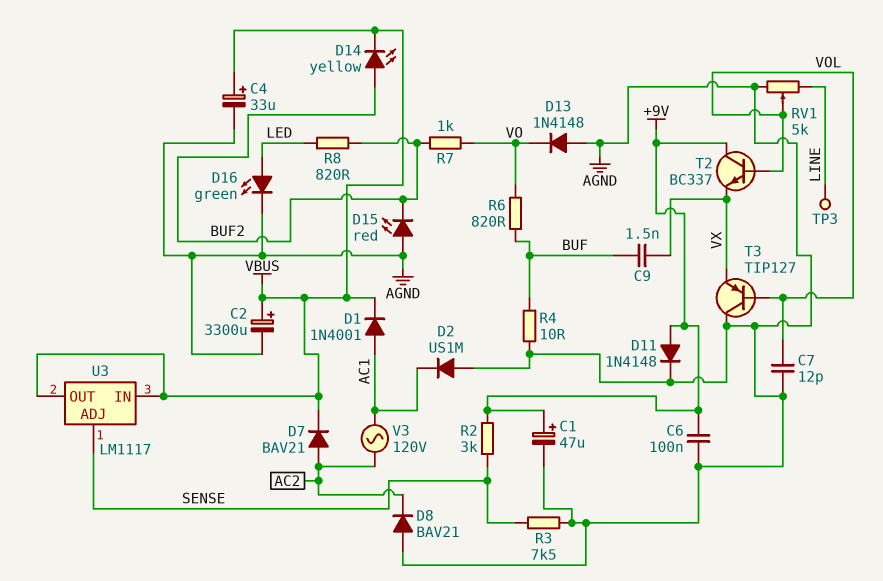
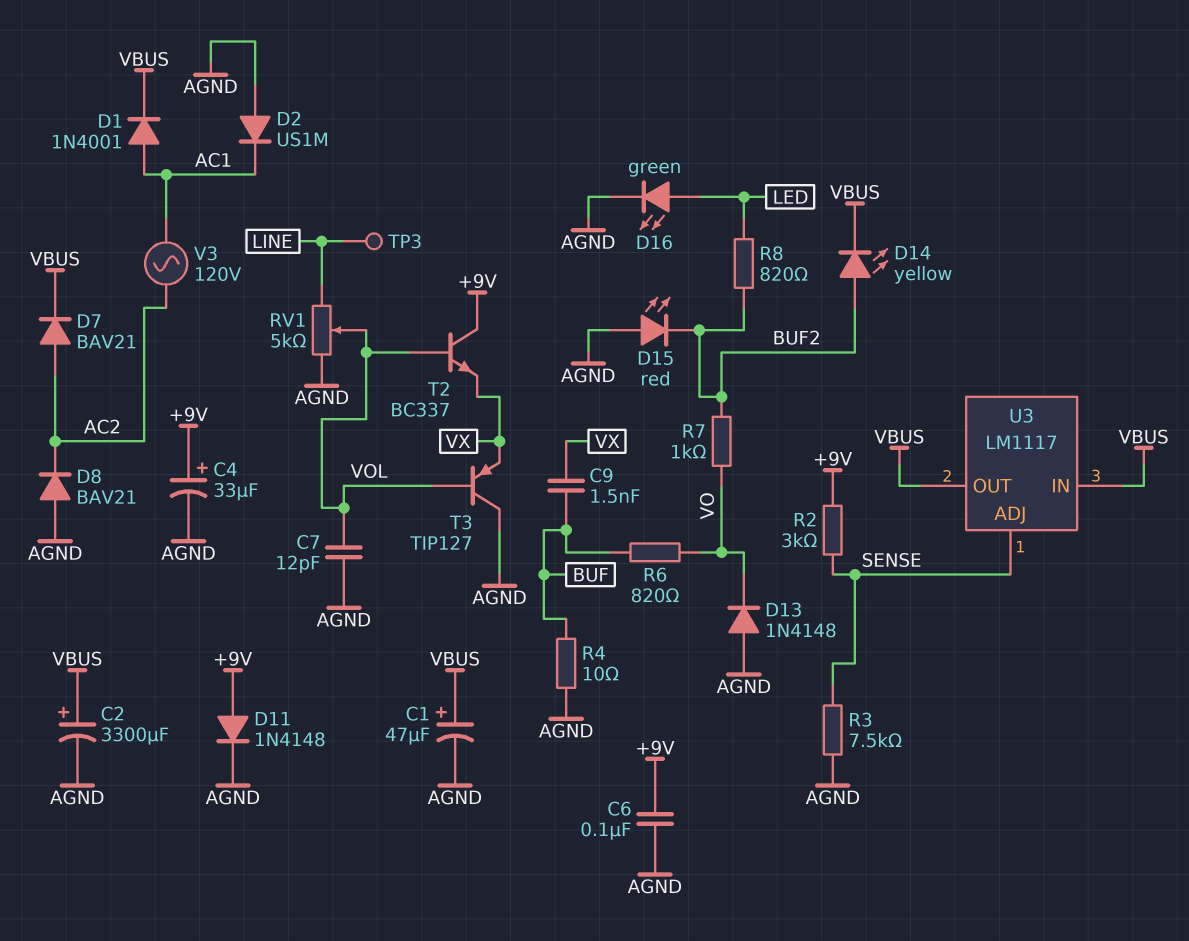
C1: 47uF (plus +9V, minus AGND) -> 47uF (plus VBUS, minus AGND)
C4: 33uF (plus VBUS, minus AGND) -> 33uF (plus +9V, minus AGND)

